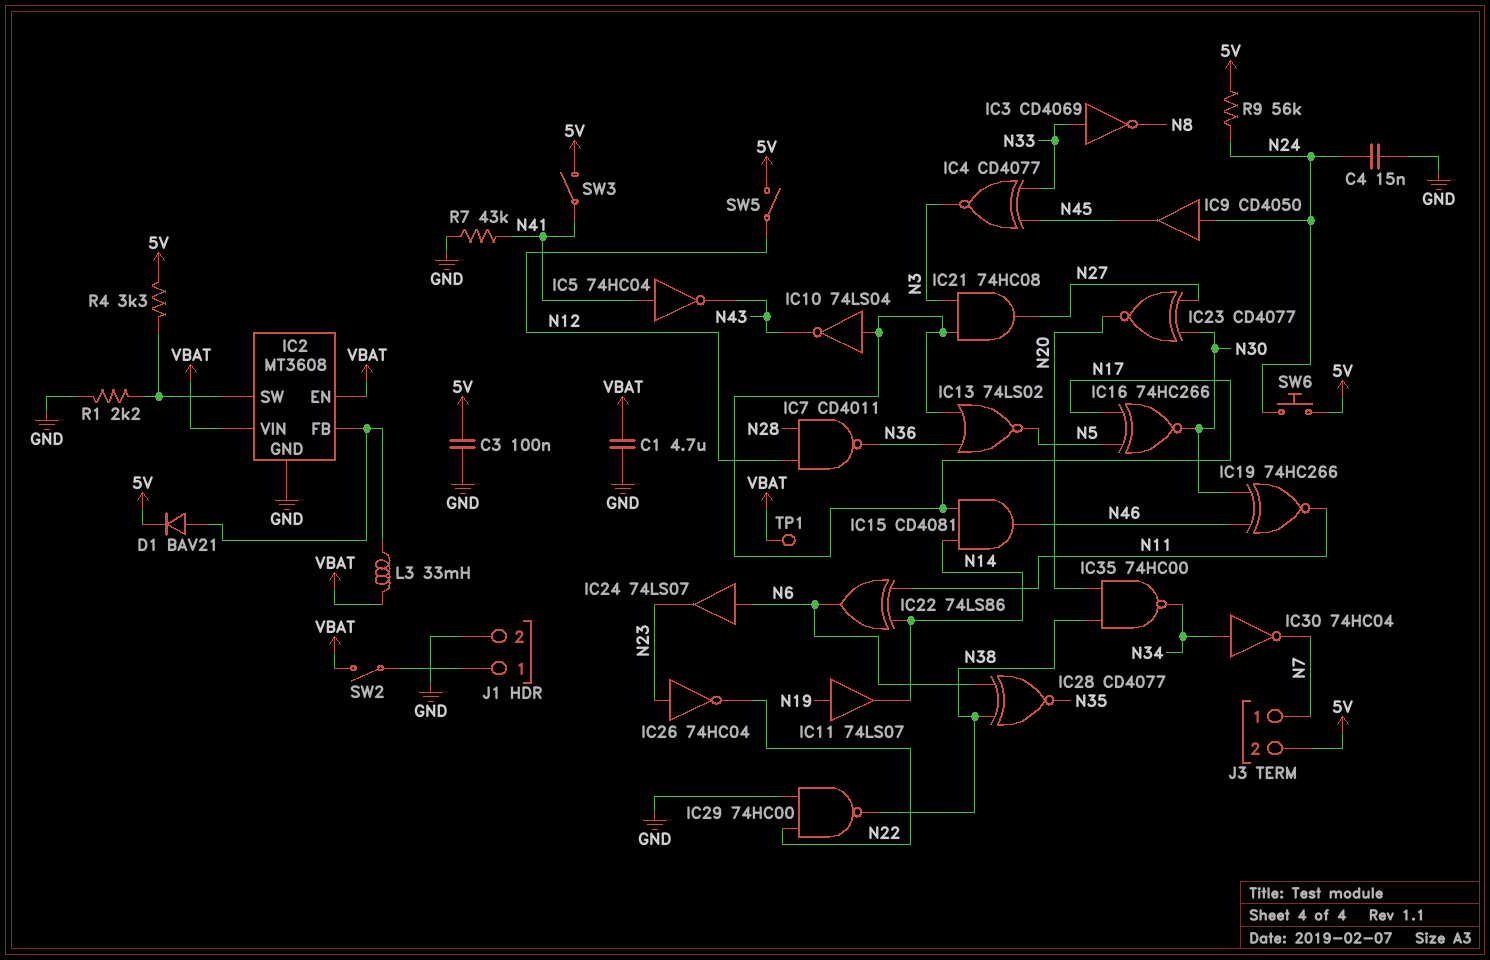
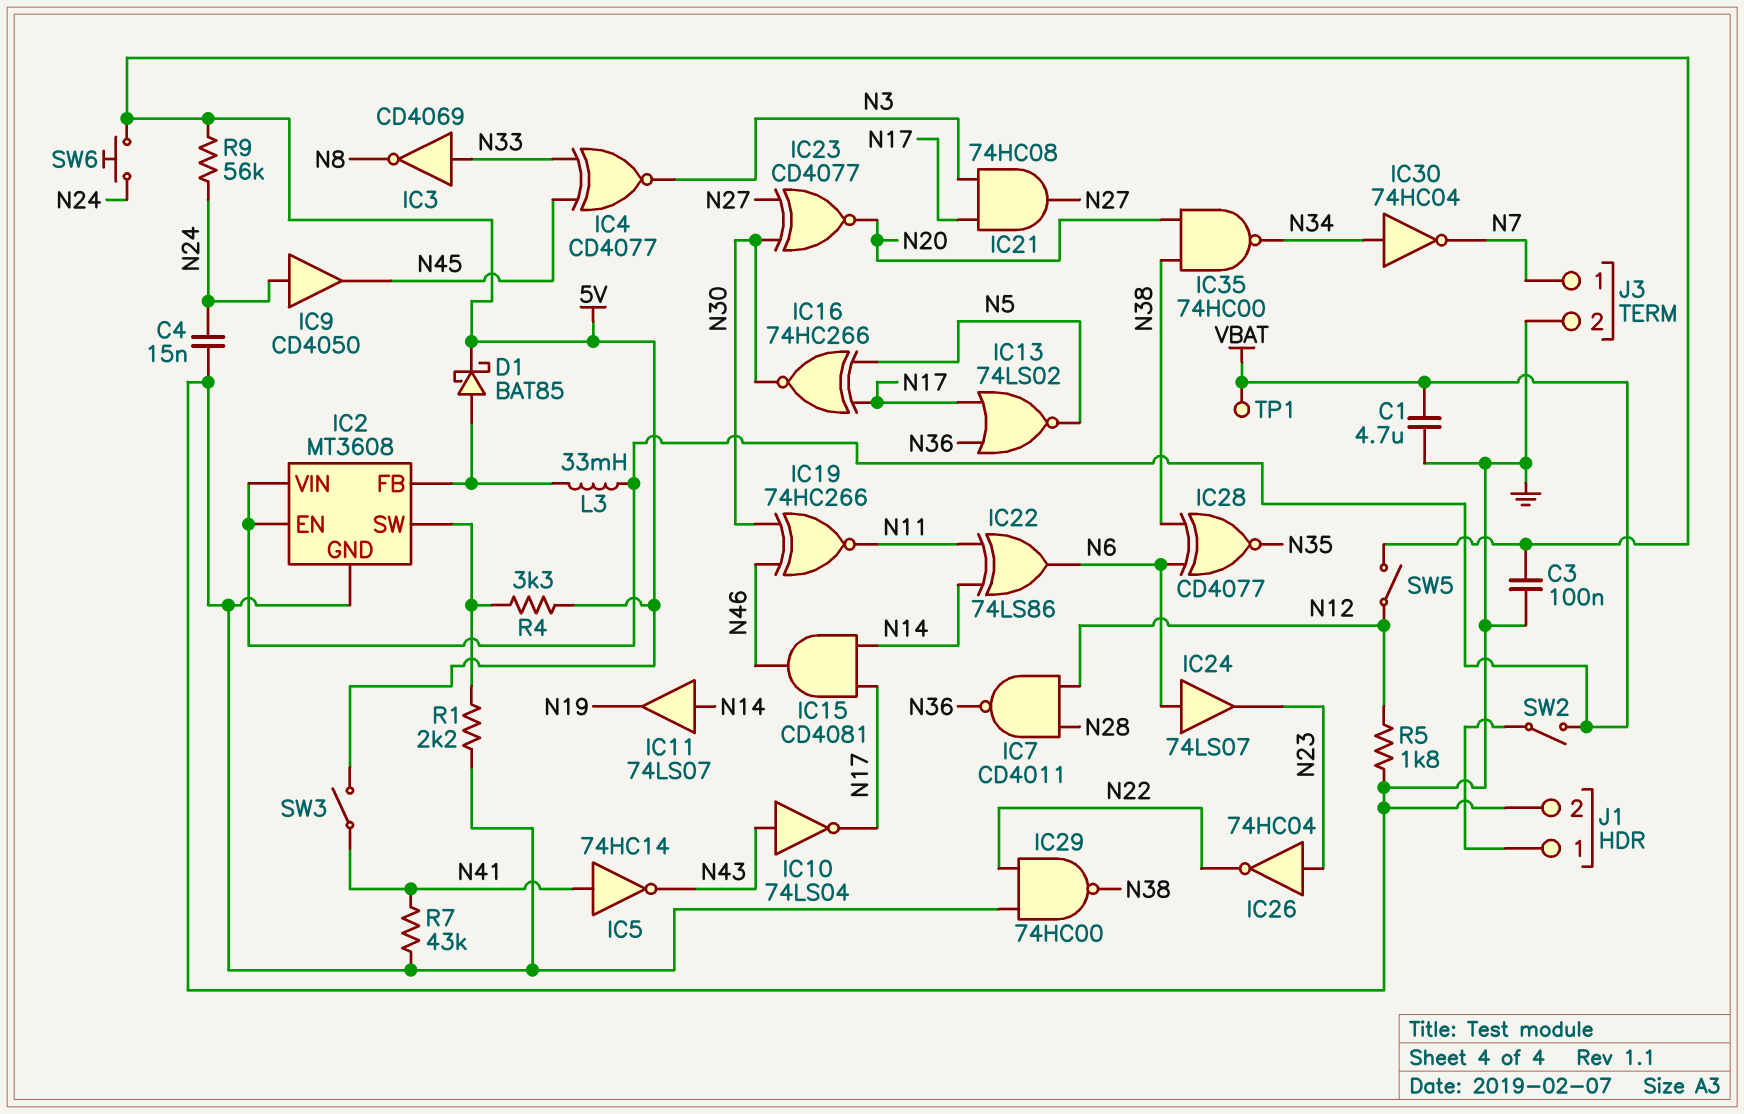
D1: diode BAV21 (A IC2/FB, K 5V) -> schottky BAT85 (A IC2/FB, K 5V)
IC5: NOT 74HC04 (in N41, out N43) -> NOT 74HC14 (in N41, out N43)
IC10: NOT 74LS04 (in N17, out N43) -> NOT 74LS04 (in N43, out N17)
IC11: buffer 74LS07 (in N19, out N14) -> buffer 74LS07 (in N14, out N19)
J3 pin 2: 5V -> GND
R5: none -> 1.8k (GND, N12)

